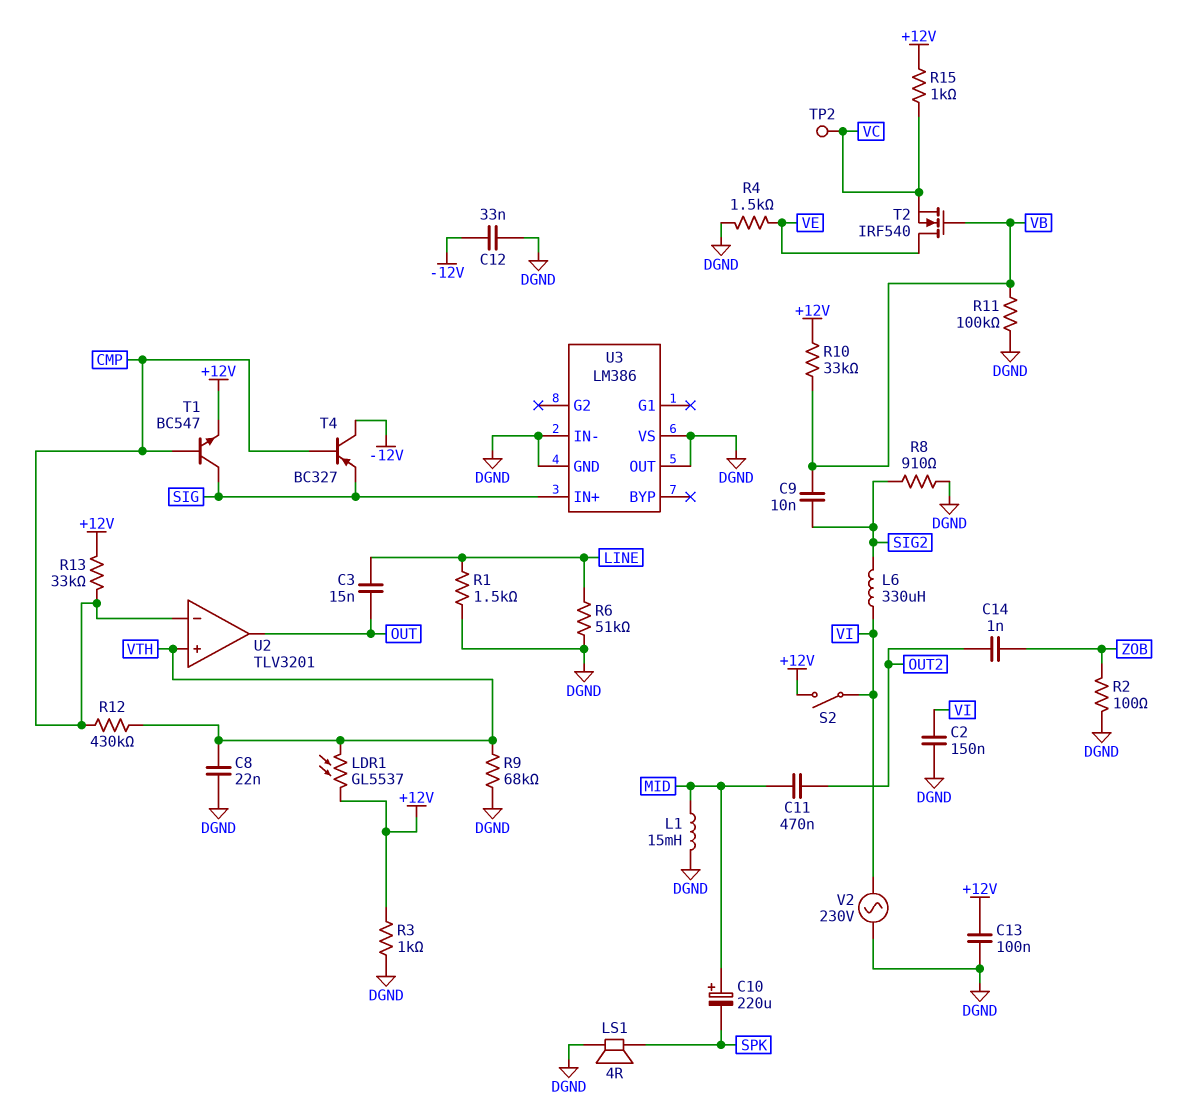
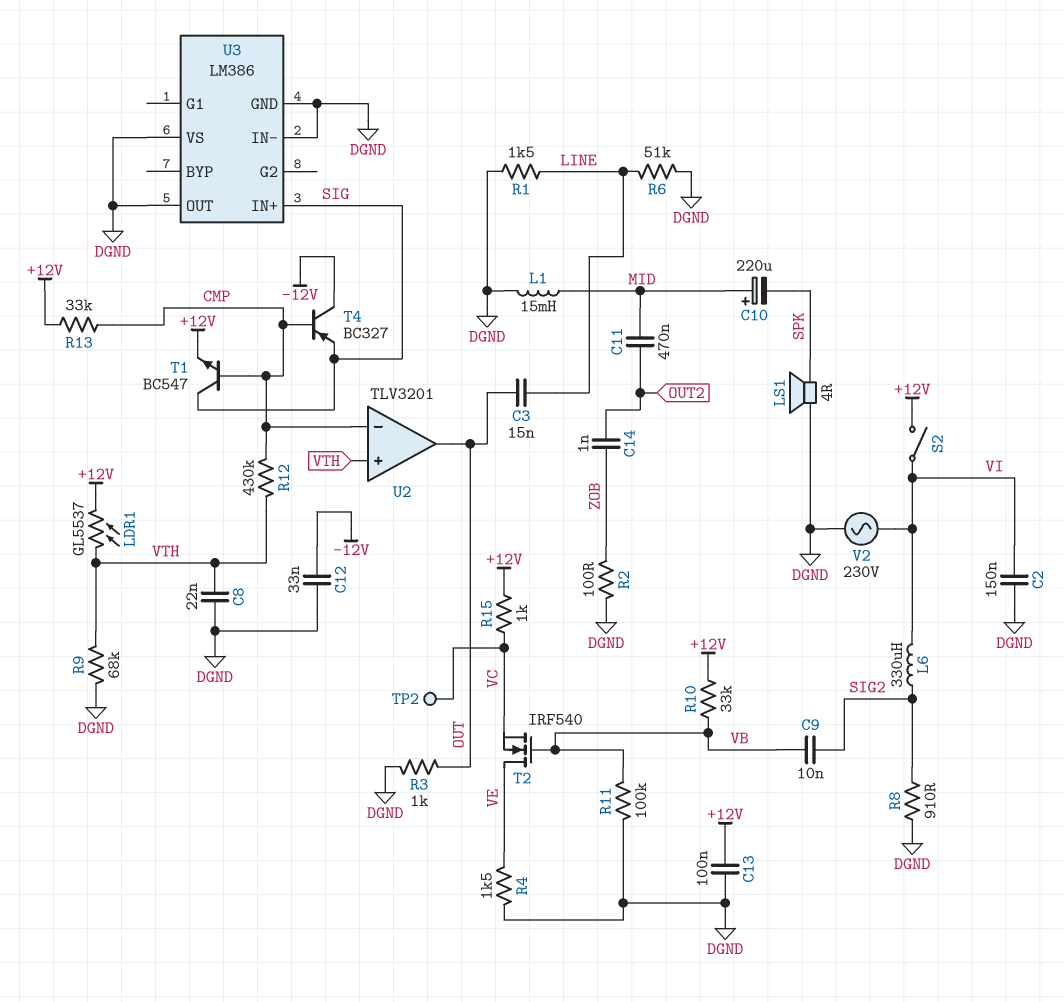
R3: 1k (+12V, DGND) -> 1k (DGND, OUT)

